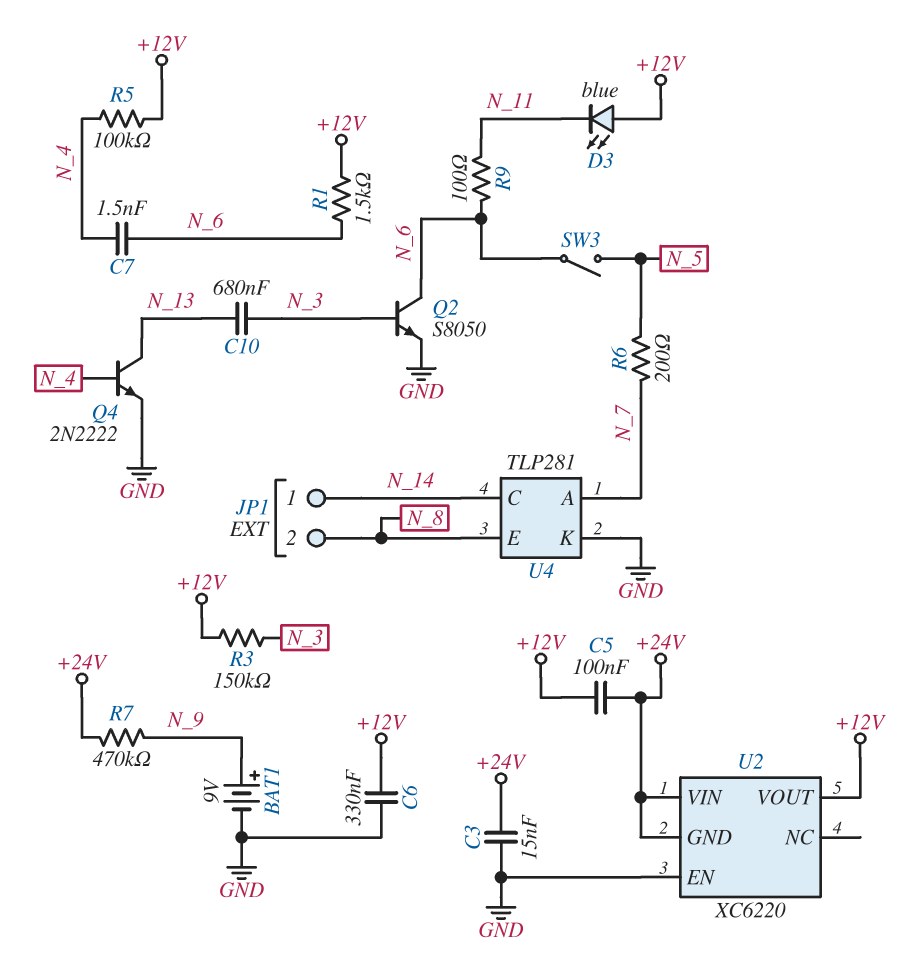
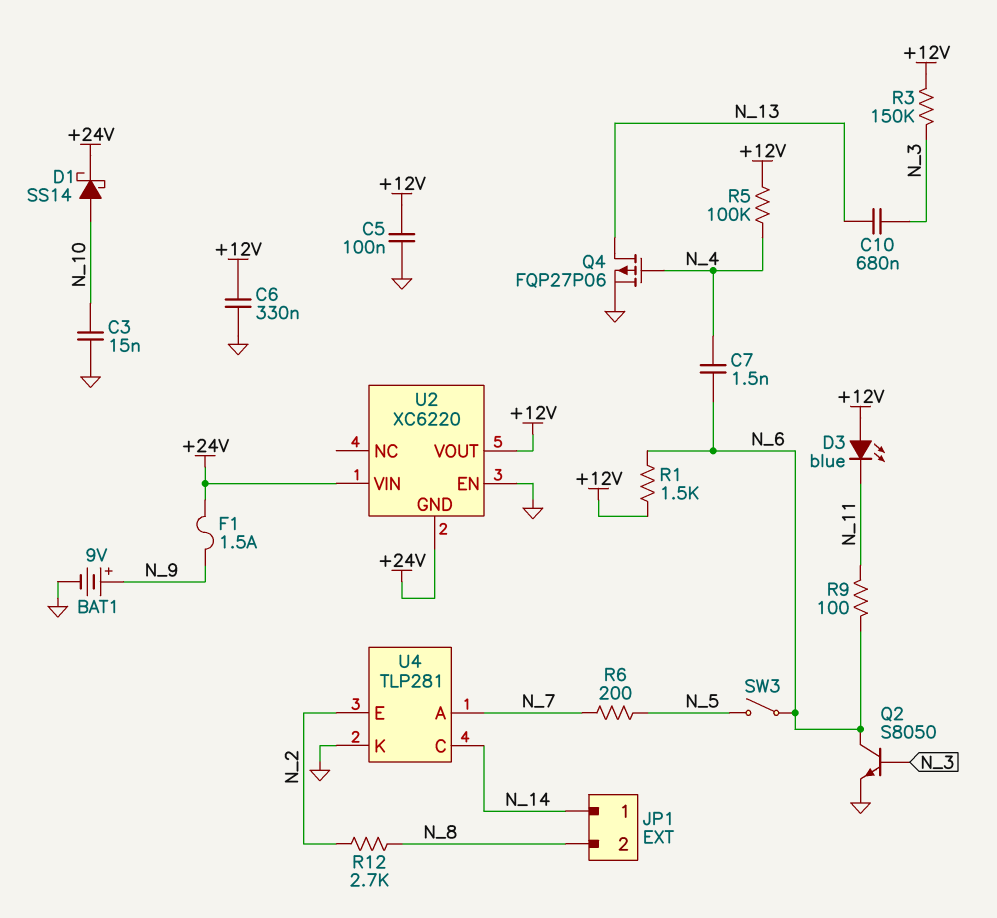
C3: 15nF (+24V, GND) -> 15nF (GND, N_10)
C5: 100nF (+12V, +24V) -> 100nF (+12V, GND)
D1: none -> schottky SS14 (A N_10, K +24V)
F1: none -> 1.5A (+24V, N_9)
Q4: NPN 2N2222 (B N_4, C N_13, E GND) -> PMOS FQP27P06 (G N_4, D N_13, S GND)
R7: 470k (+24V, N_9) -> none
R12: none -> 2.7k (N_2, N_8)
U4 pin E: N_8 -> N_2

